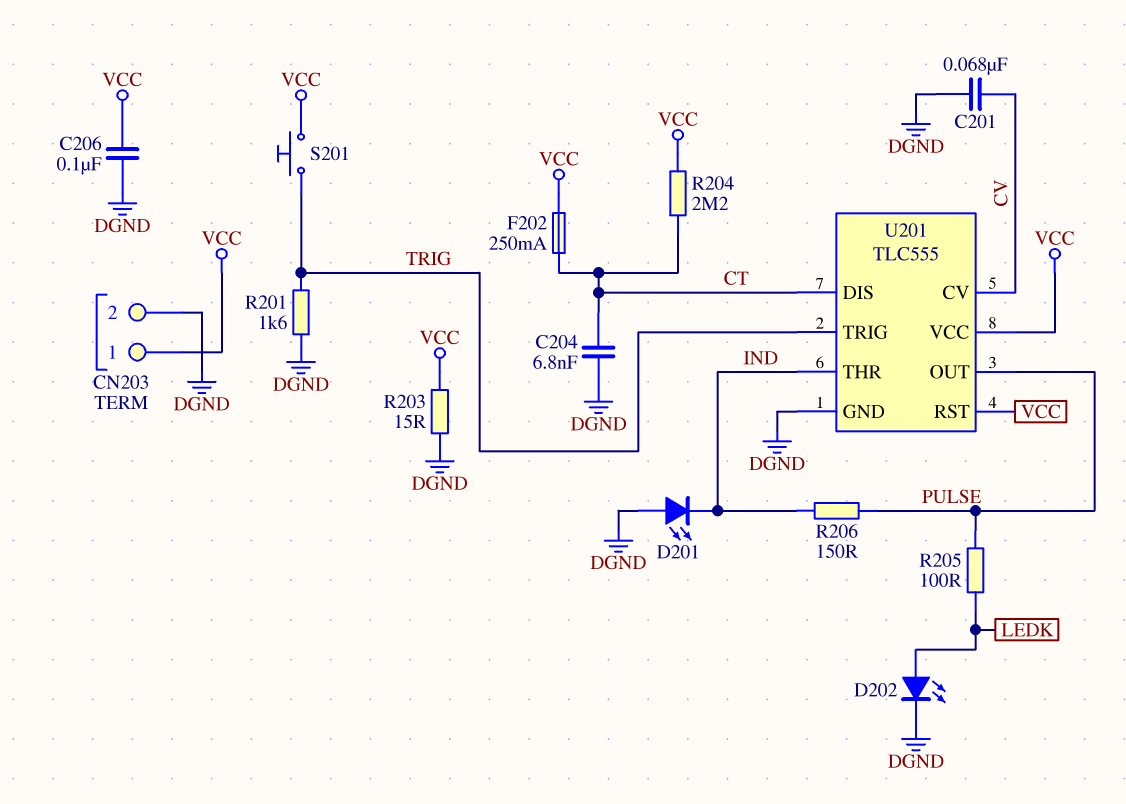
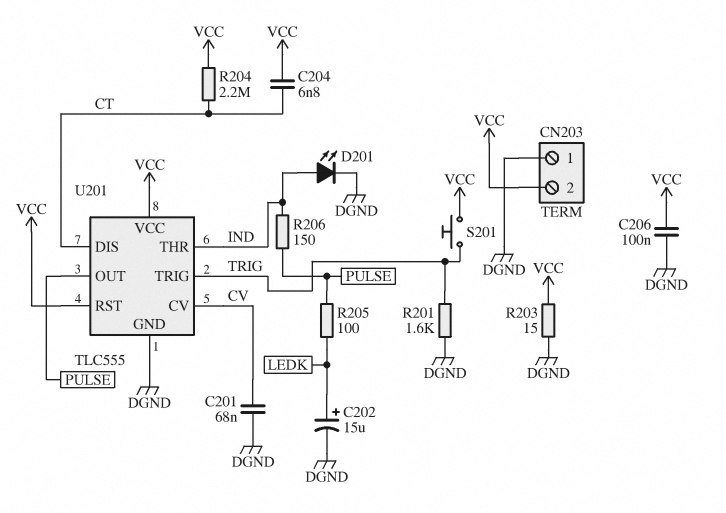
C202: none -> 15uF (plus LEDK, minus DGND)
C204: 6.8nF (CT, DGND) -> 6.8nF (CT, VCC)
CN203 pin 1: VCC -> DGND
CN203 pin 2: DGND -> VCC
D201: LED (A DGND, K IND) -> LED (A IND, K DGND)
D202: LED (A LEDK, K DGND) -> none
F202: 250mA (CT, VCC) -> none

